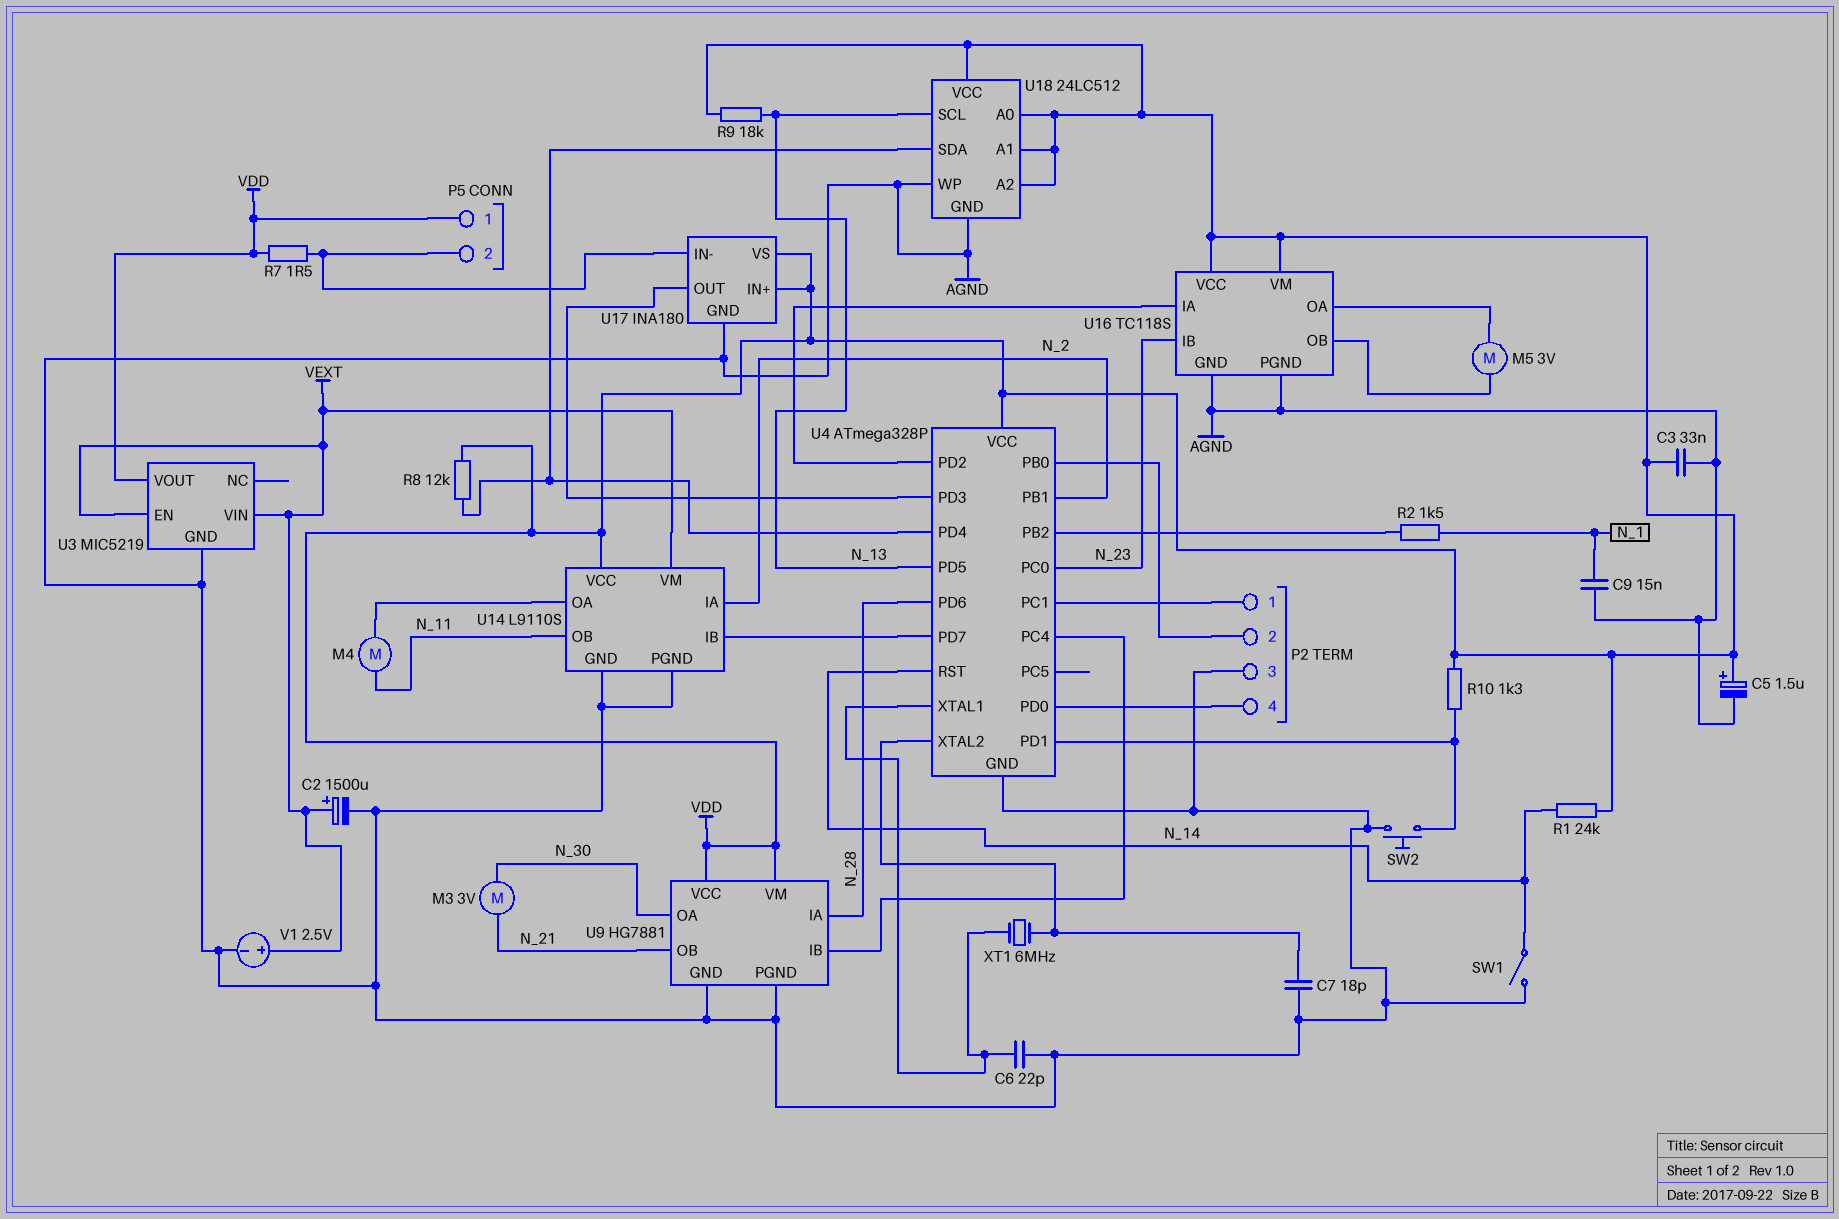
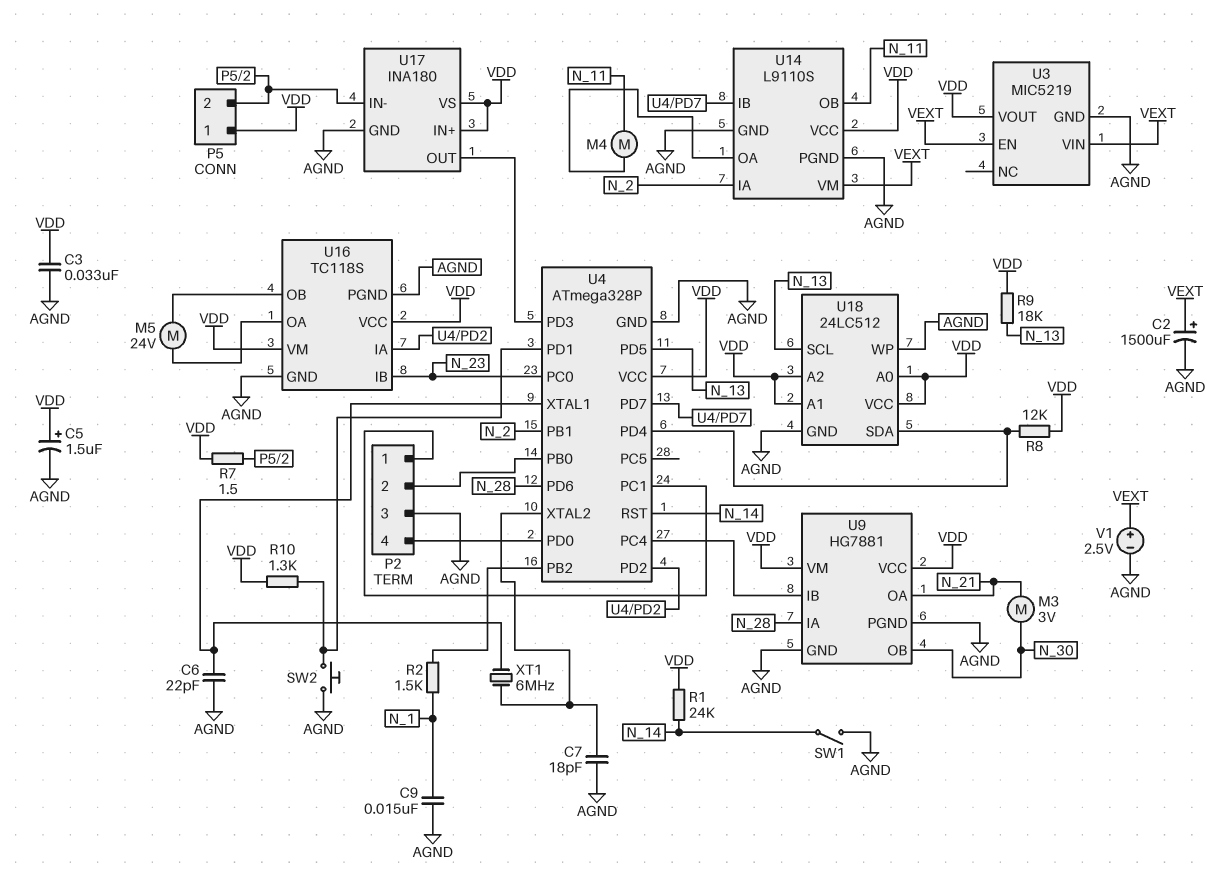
M5: motor 3V (U16/OA, U16/OB) -> motor 24V (U16/OA, U16/OB)
U9 pin OA: N_30 -> N_21
U9 pin OB: N_21 -> N_30

